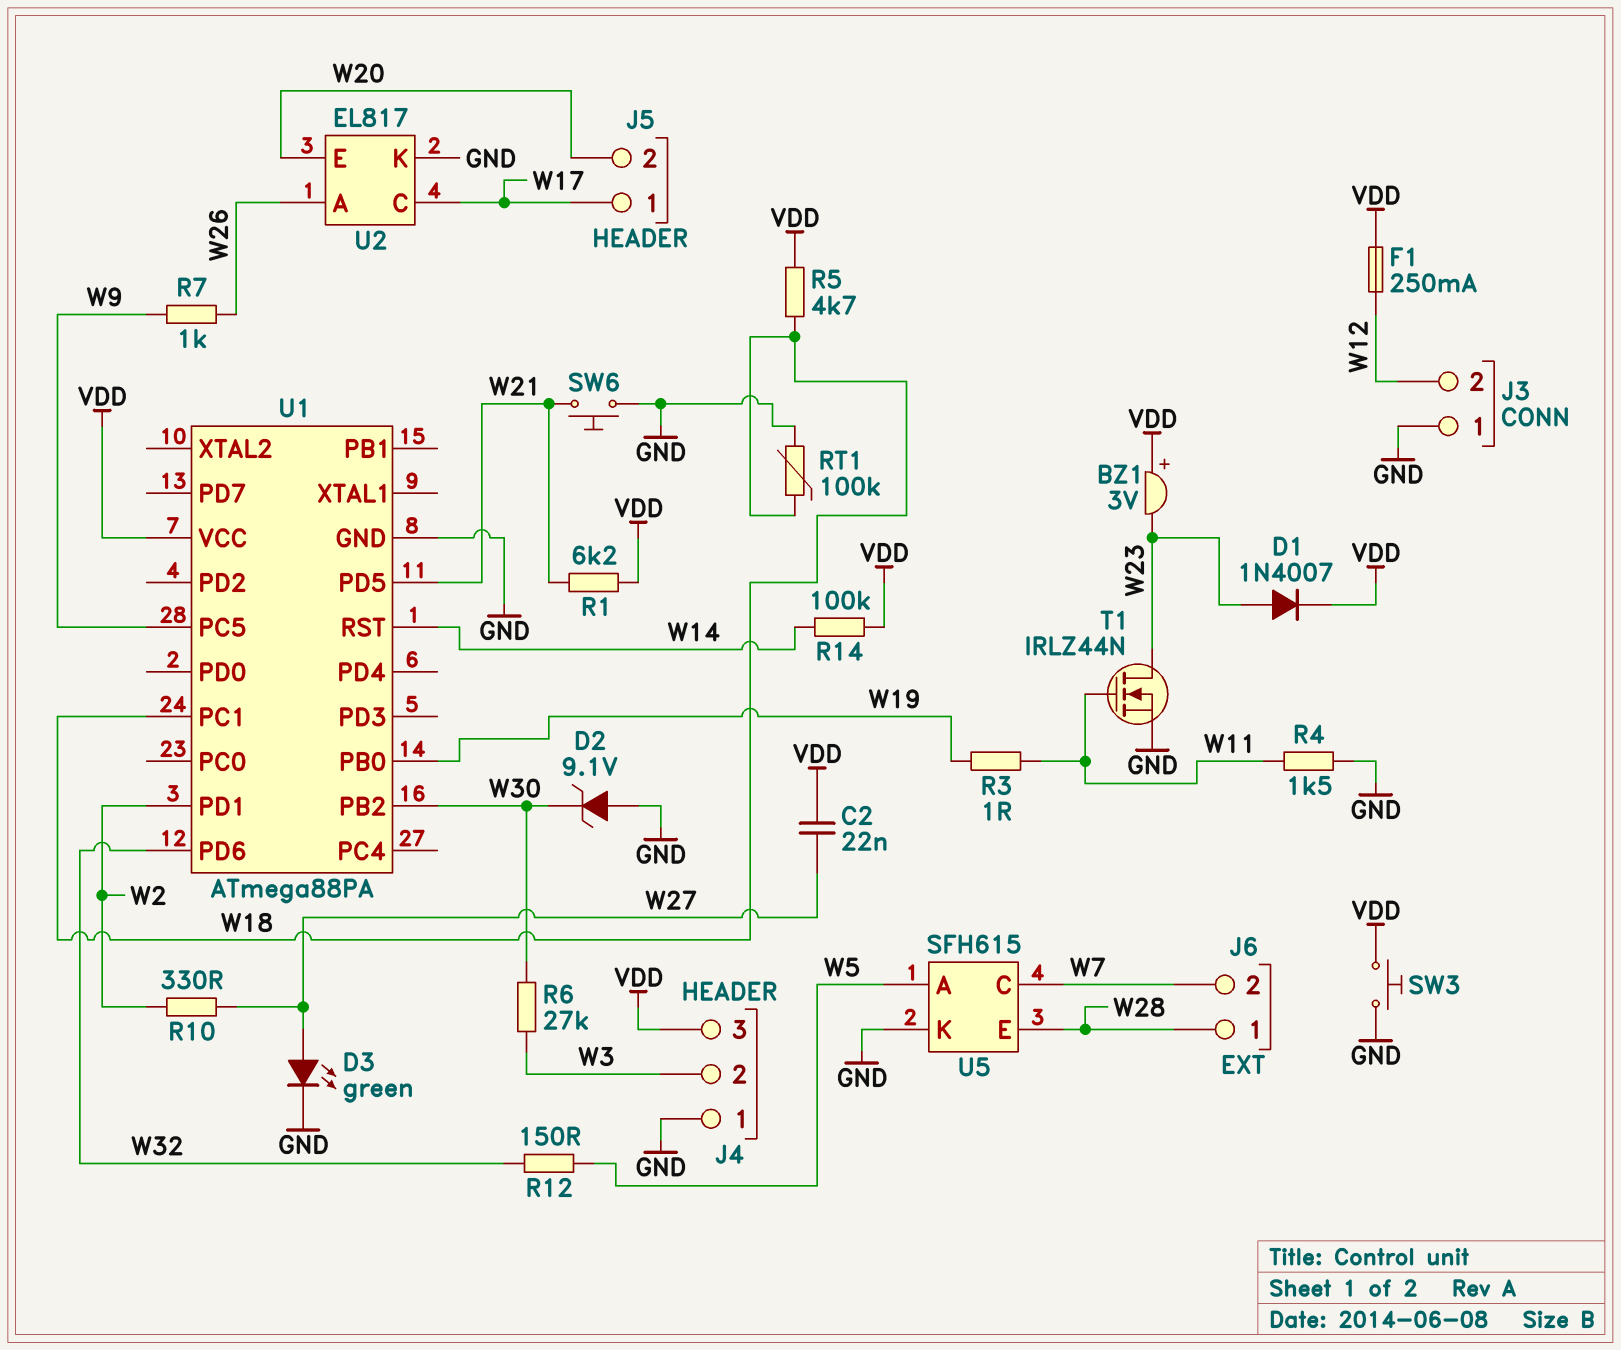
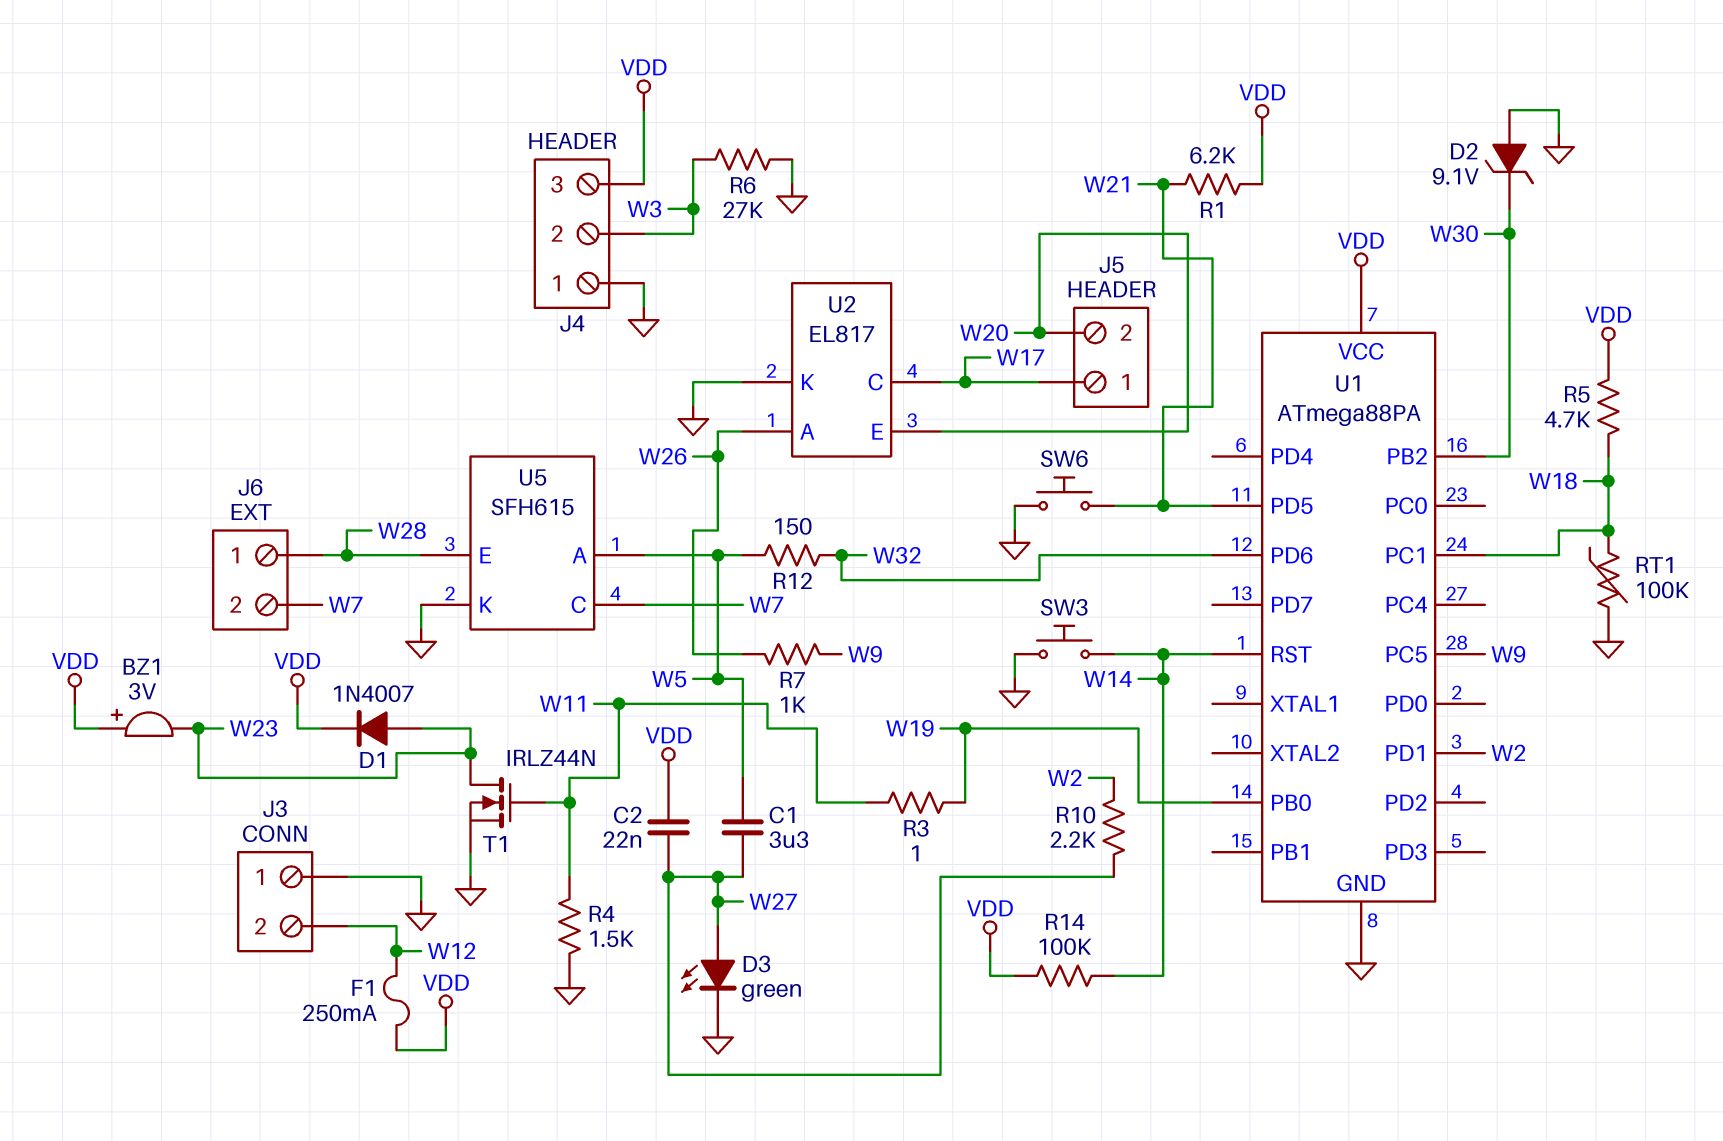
C1: none -> 3.3uF (W5, W27)
R6: 27k (W3, W30) -> 27k (GND, W3)
R10: 330 (W2, W27) -> 2.2k (W2, W27)
SW3: button (GND, VDD) -> button (GND, W14)

